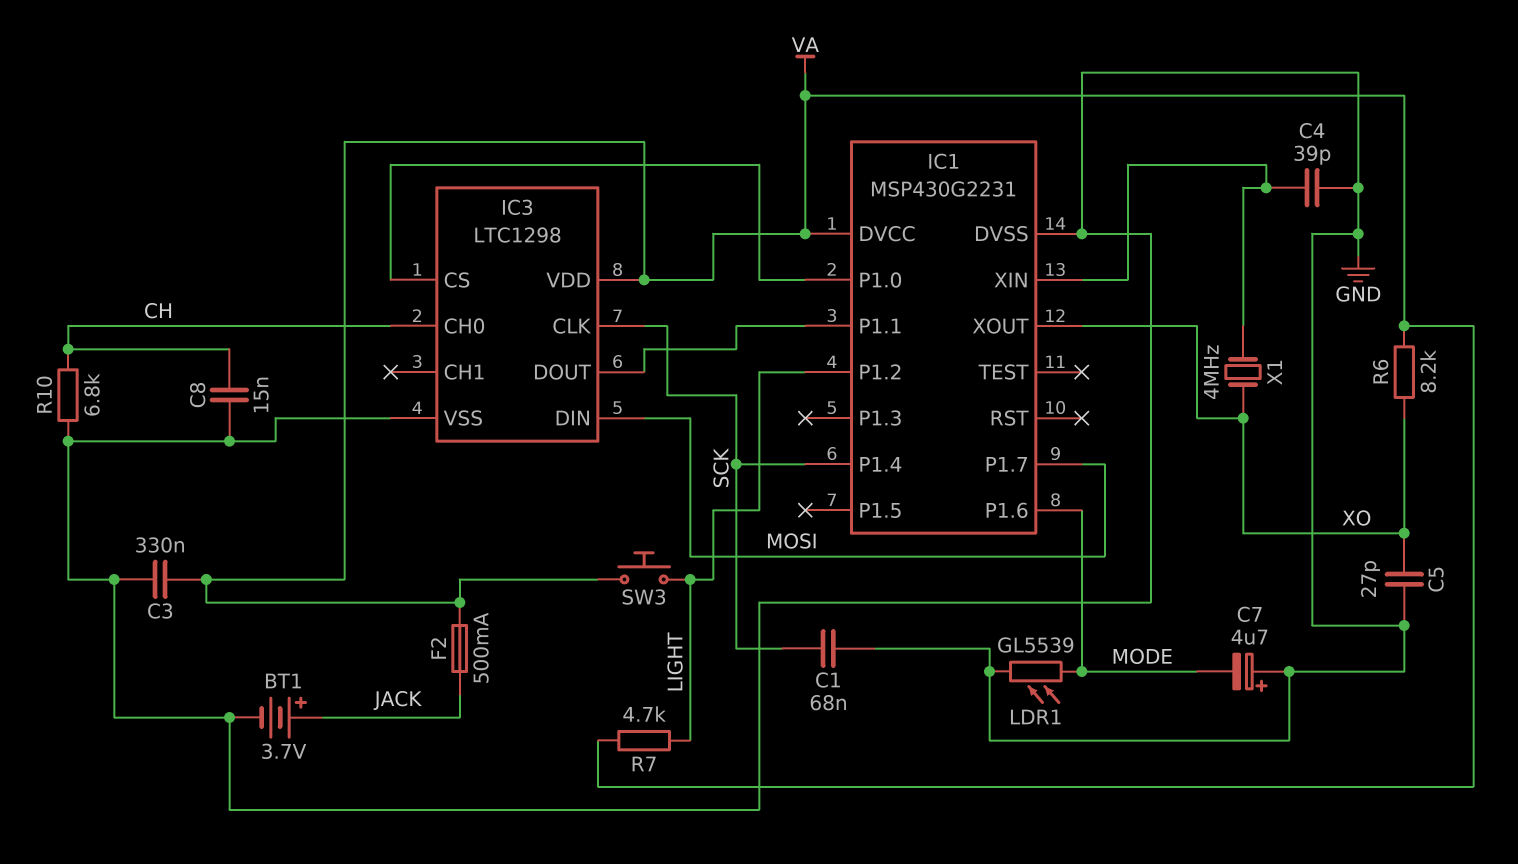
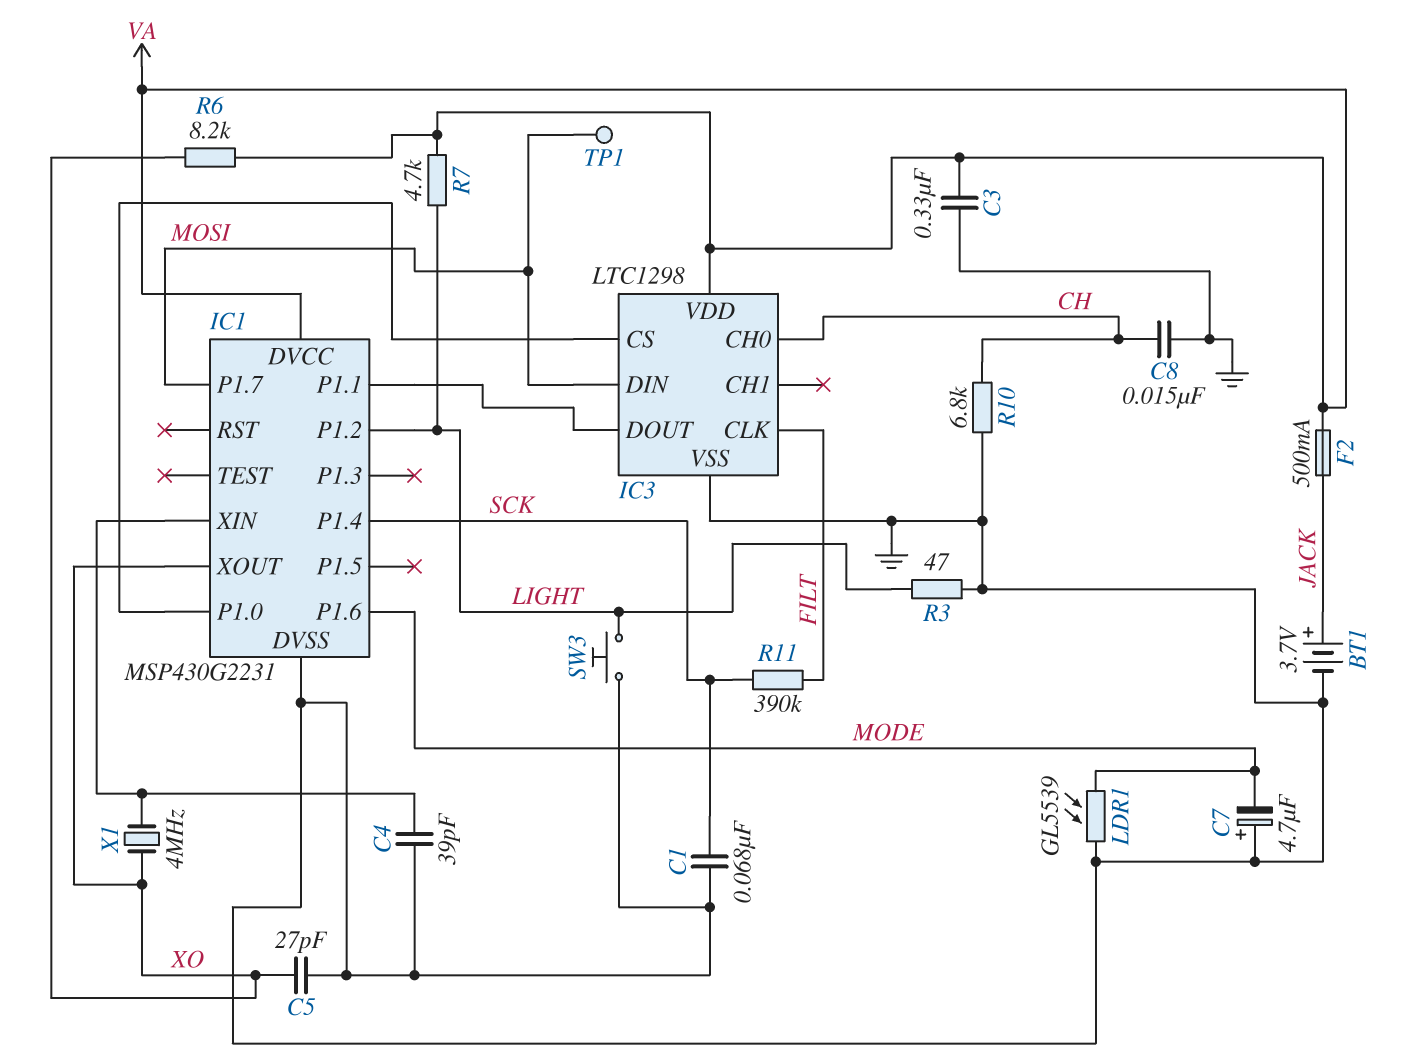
IC3 pin CLK: SCK -> FILT
R3: none -> 47 (GND, LIGHT)
R11: none -> 390k (FILT, SCK)
SW3: button (LIGHT, VA) -> button (GND, LIGHT)
TP1: none -> test point (MOSI)

